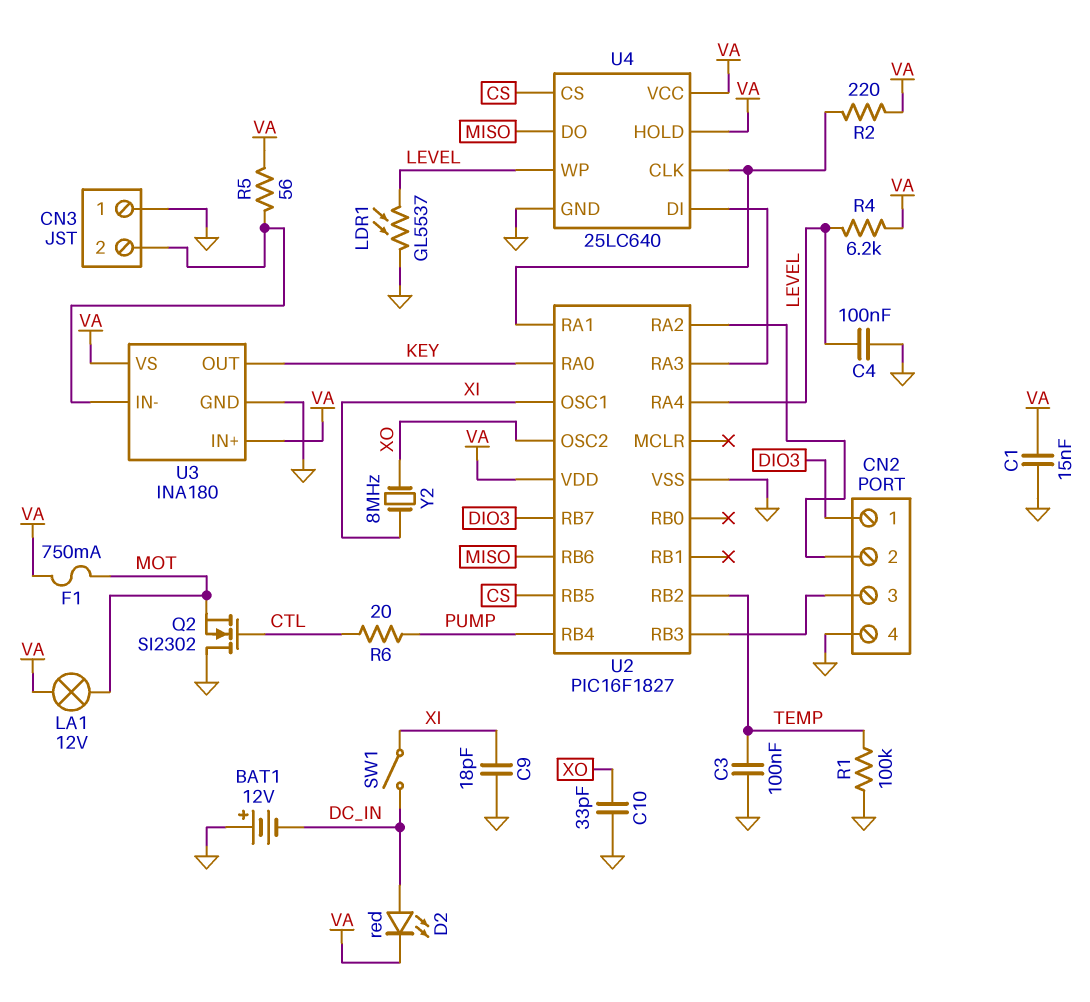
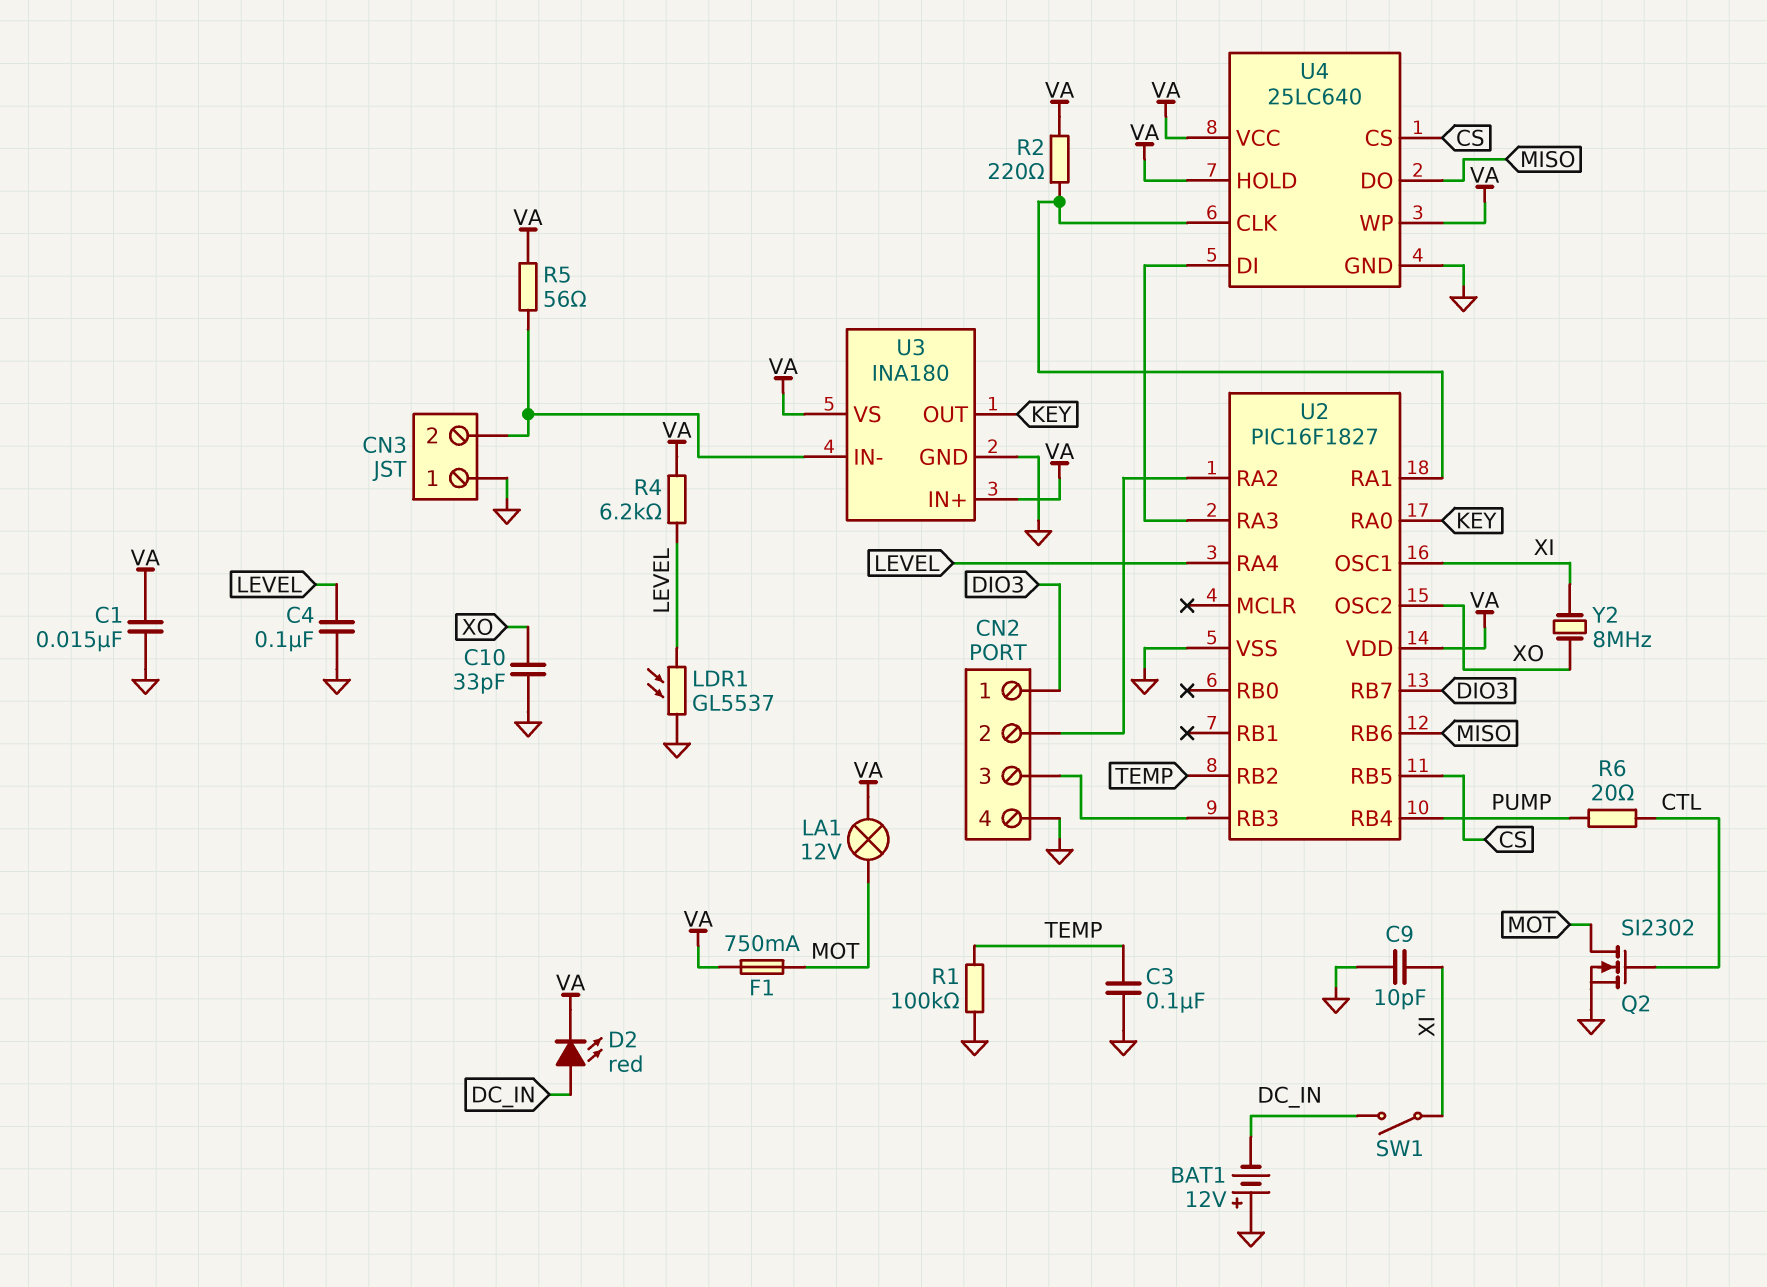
C9: 18pF (GND, XI) -> 10pF (GND, XI)
Q2: NMOS SI2302 (G CTL, D GND, S MOT) -> NMOS SI2302 (G CTL, D MOT, S GND)
U4 pin WP: LEVEL -> VA

